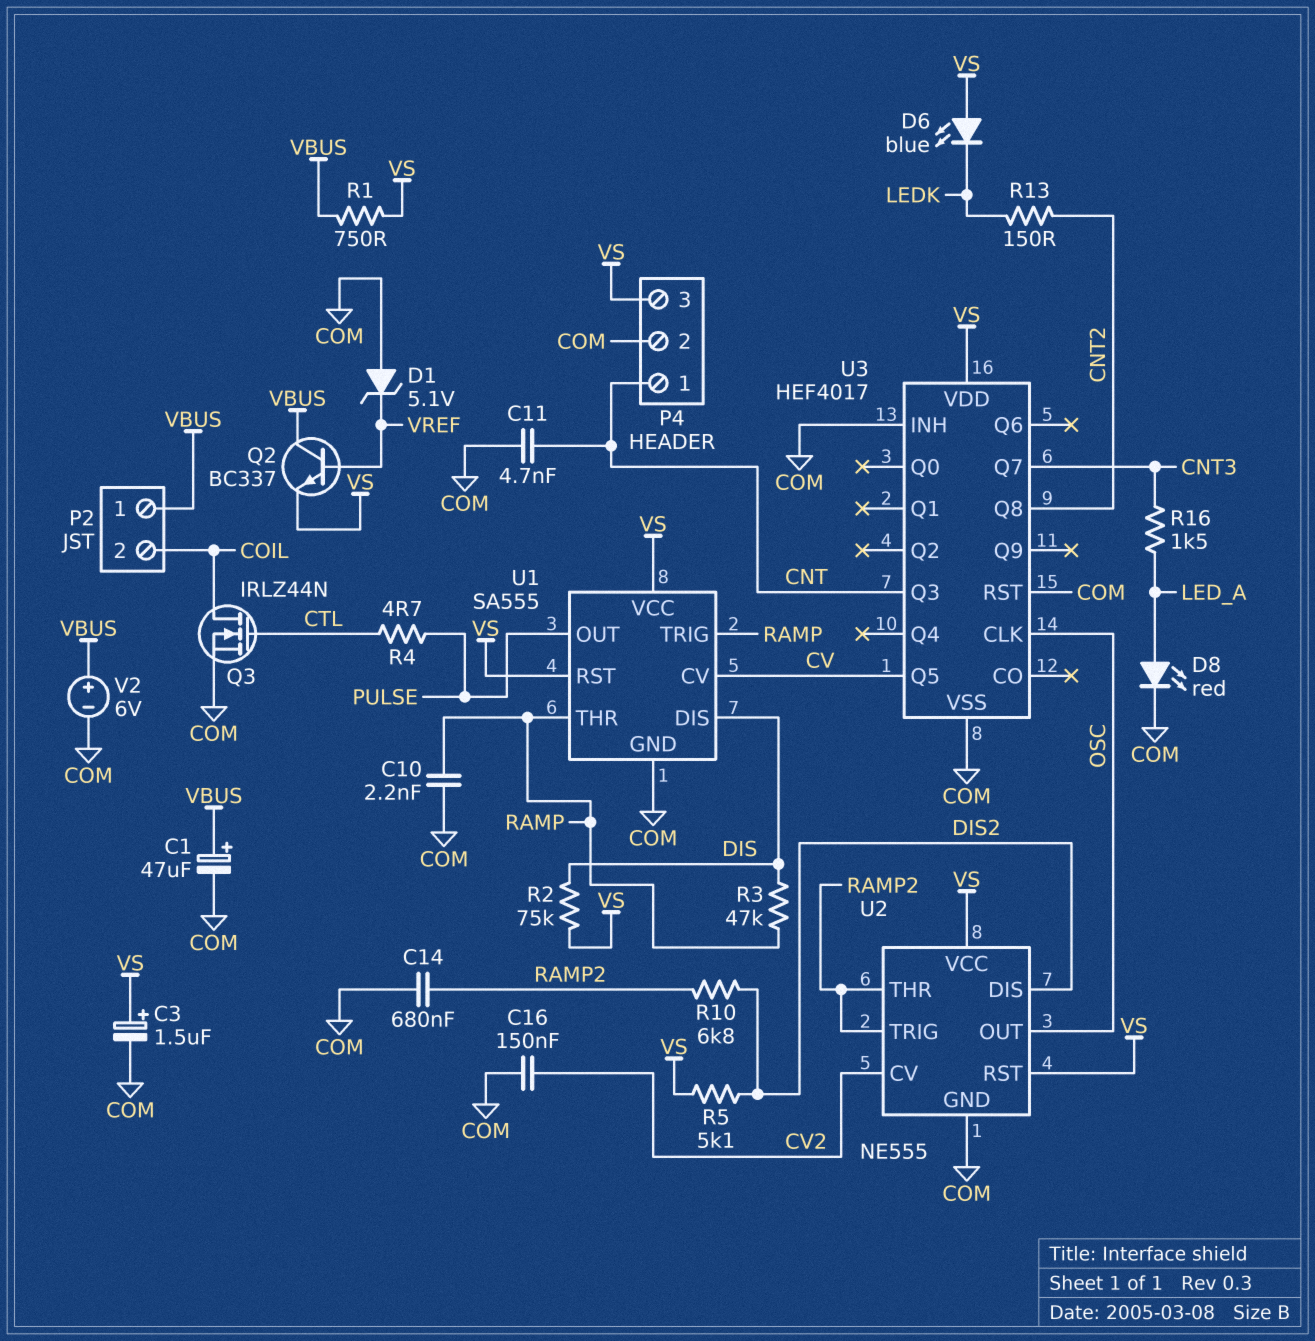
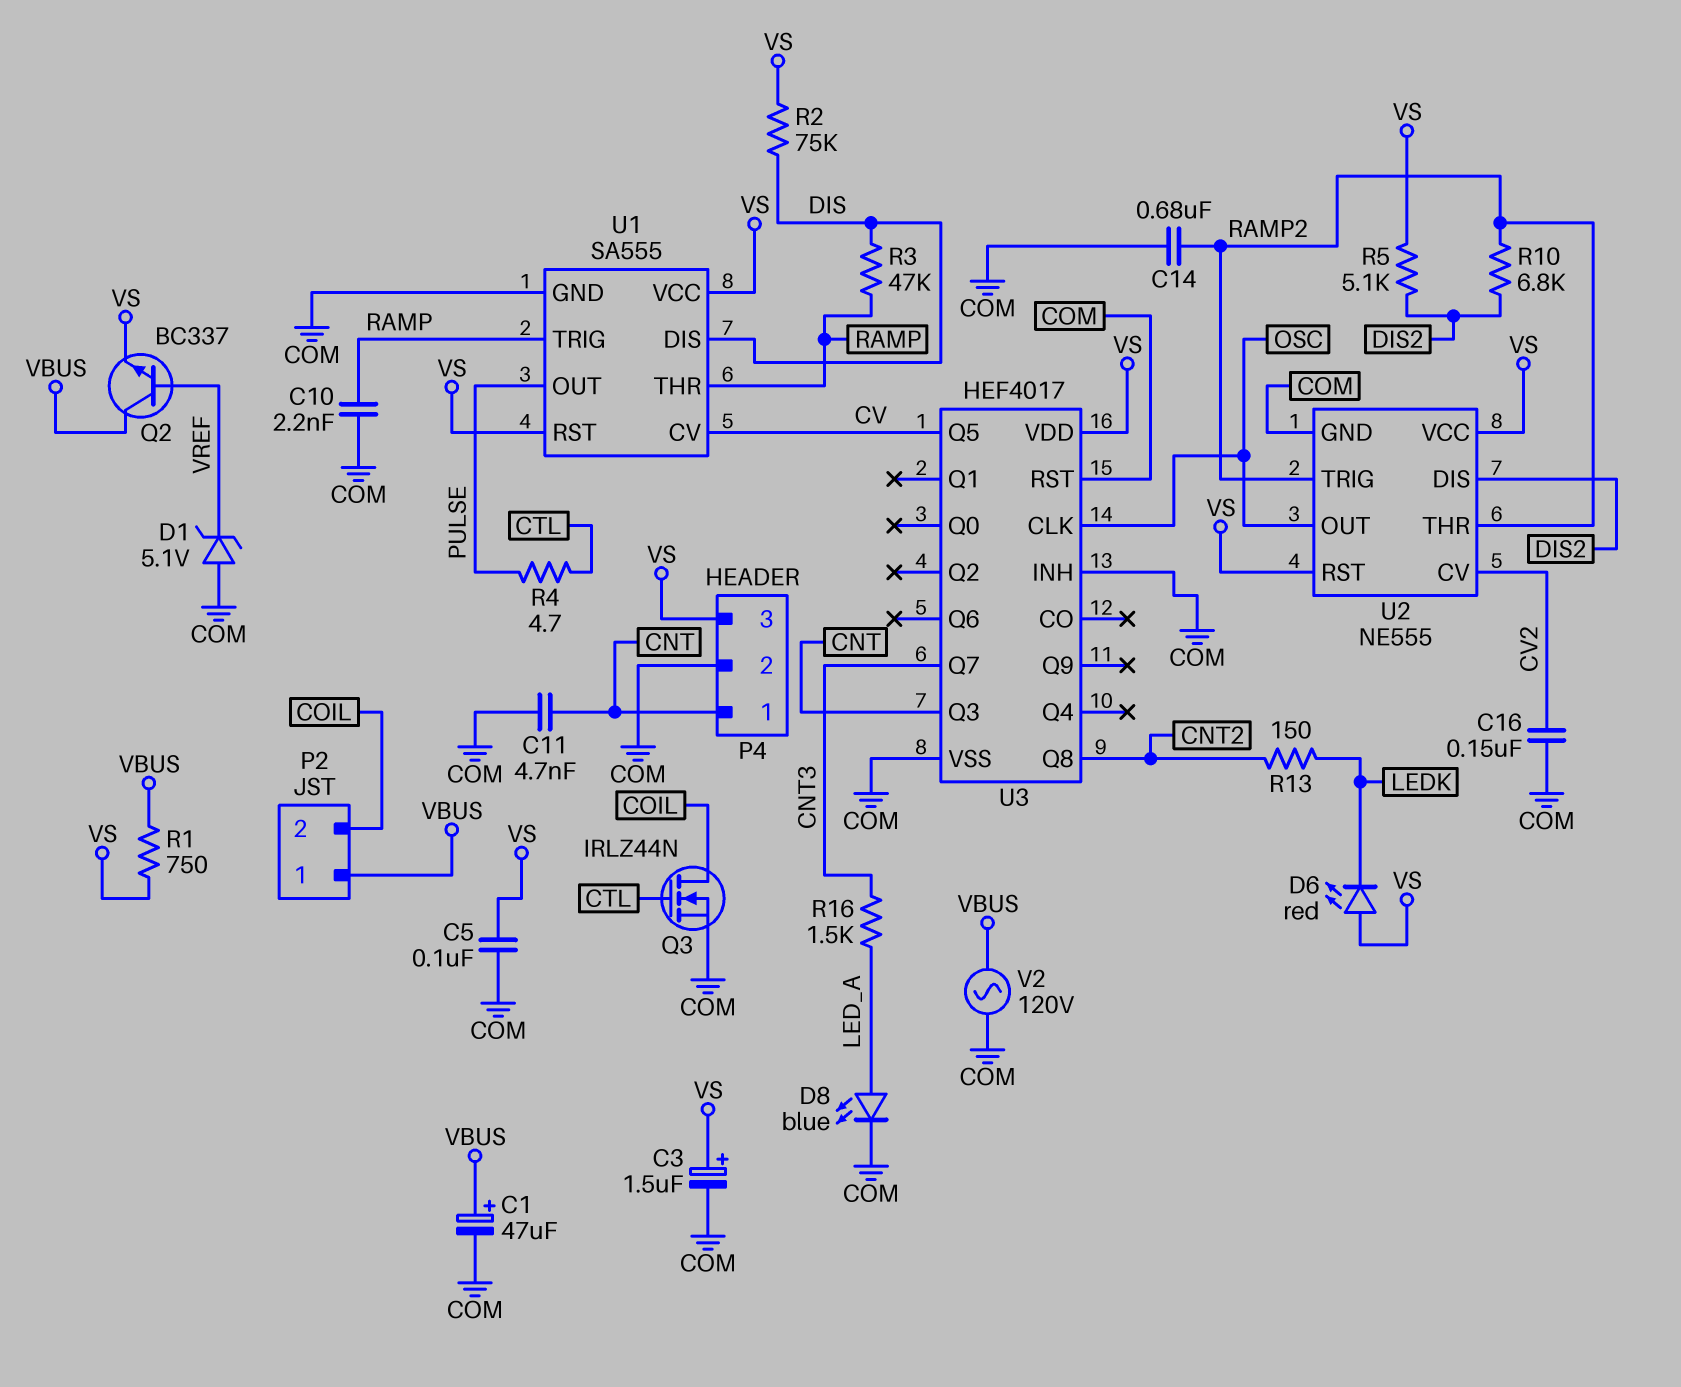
C5: none -> 100nF (COM, VS)
D6: LED blue (A VS, K LEDK) -> LED red (A VS, K LEDK)
D8: LED red (A LED_A, K COM) -> LED blue (A LED_A, K COM)
V2: 6V (plus VBUS, minus COM) -> AC 120V (COM, VBUS)

